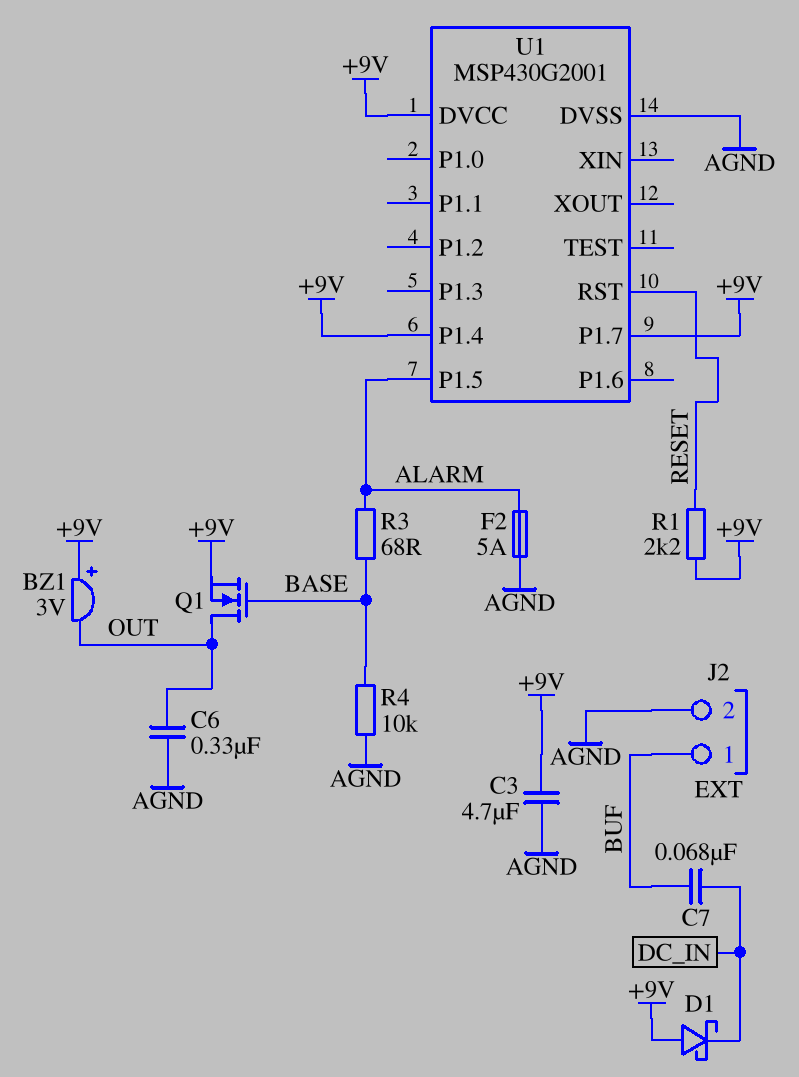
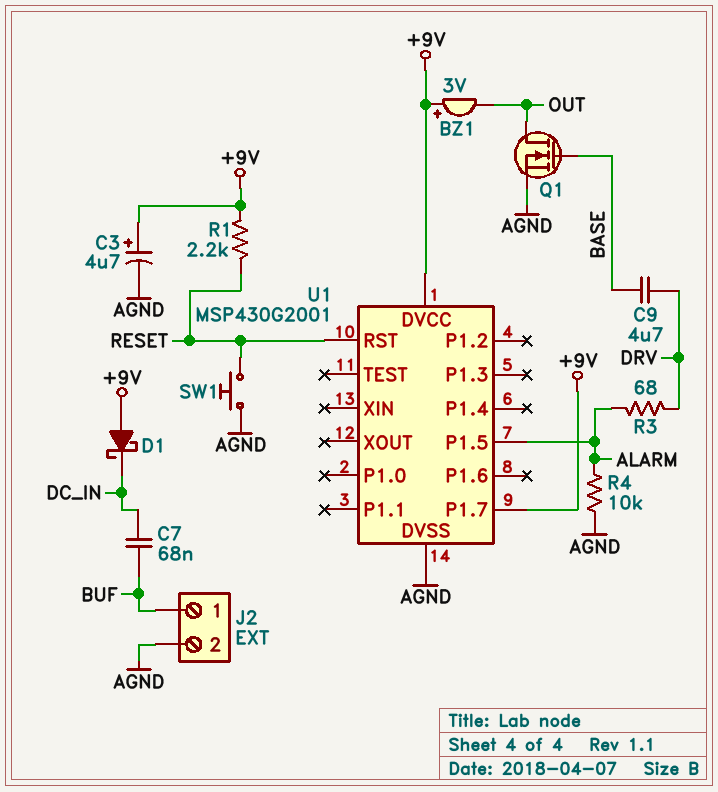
C3: 4.7uF (+9V, AGND) -> 4.7uF (plus +9V, minus AGND)
C6: 330nF (AGND, OUT) -> none
C9: none -> 4.7uF (BASE, DRV)
F2: 5A (AGND, ALARM) -> none
Q1: NMOS (G BASE, D OUT, S +9V) -> NMOS (G BASE, D OUT, S AGND)
R3: 68 (ALARM, BASE) -> 68 (ALARM, DRV)
R4: 10k (AGND, BASE) -> 10k (AGND, ALARM)
SW1: none -> button (AGND, RESET)
U1 pin P1.4: +9V -> none

